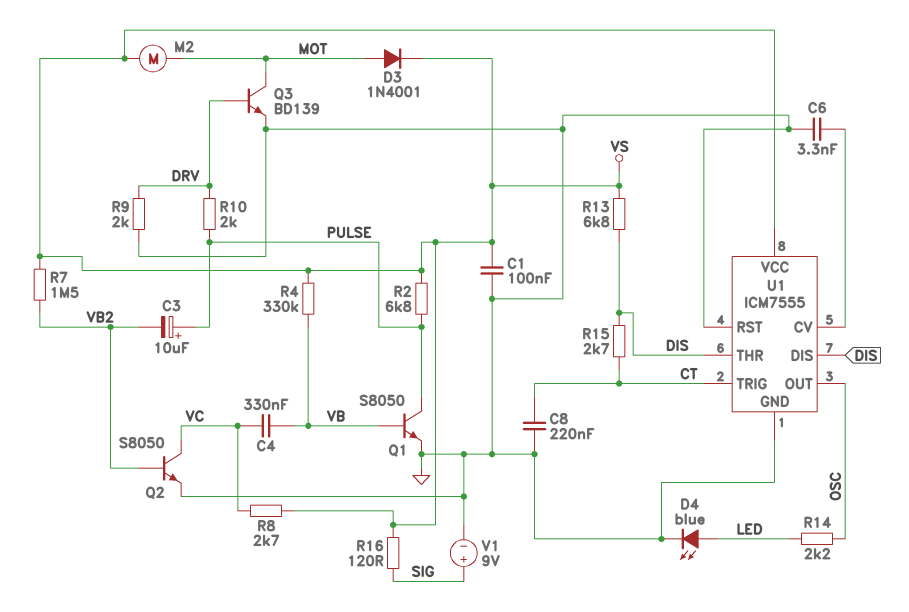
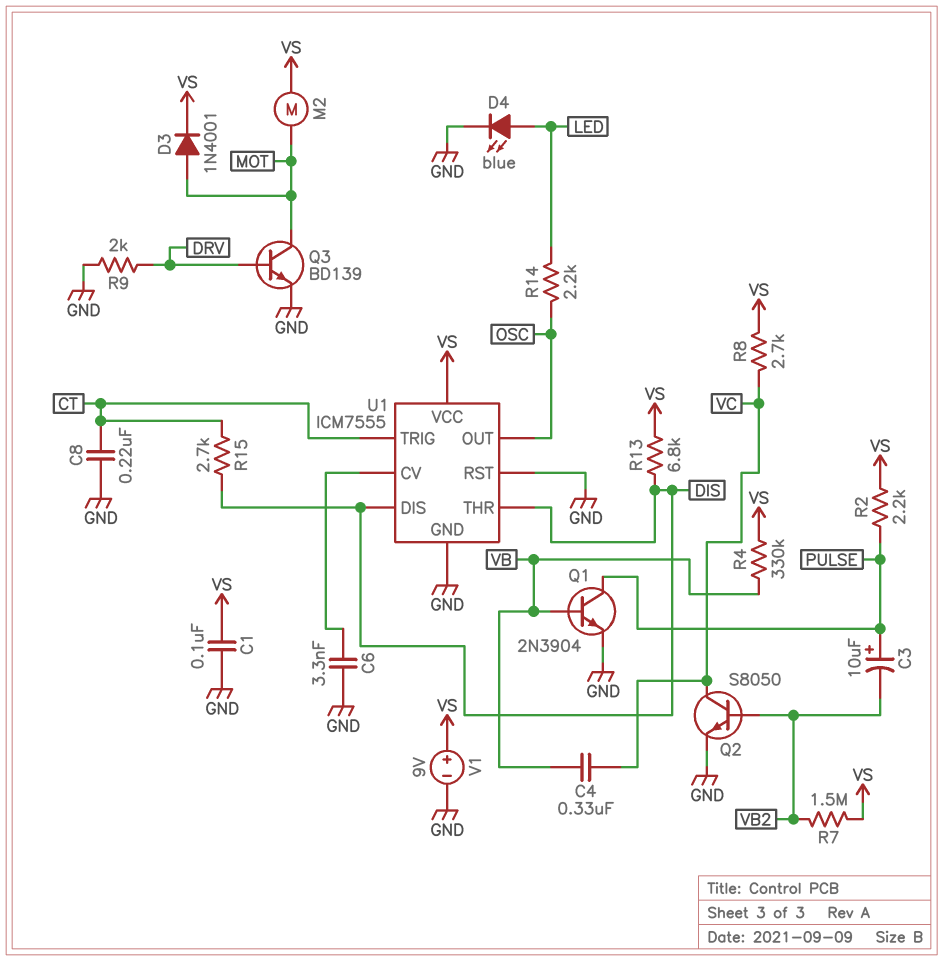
Q1: NPN S8050 (B VB, C PULSE, E GND) -> NPN 2N3904 (B VB, C PULSE, E GND)
R2: 6.8k (PULSE, VS) -> 2.2k (PULSE, VS)
R10: 2k (DRV, PULSE) -> none
R16: 120 (SIG, VS) -> none
V1: 9V (plus SIG, minus GND) -> 9V (plus VS, minus GND)

